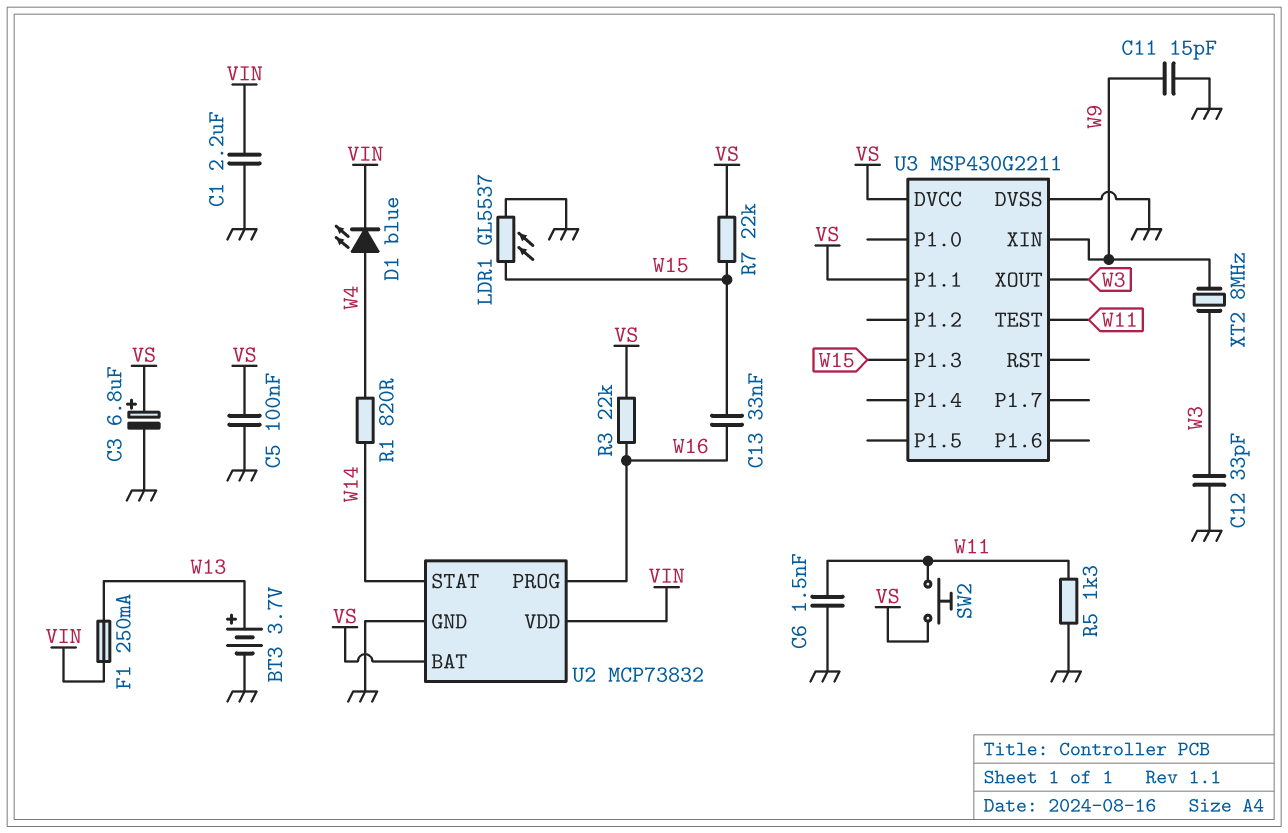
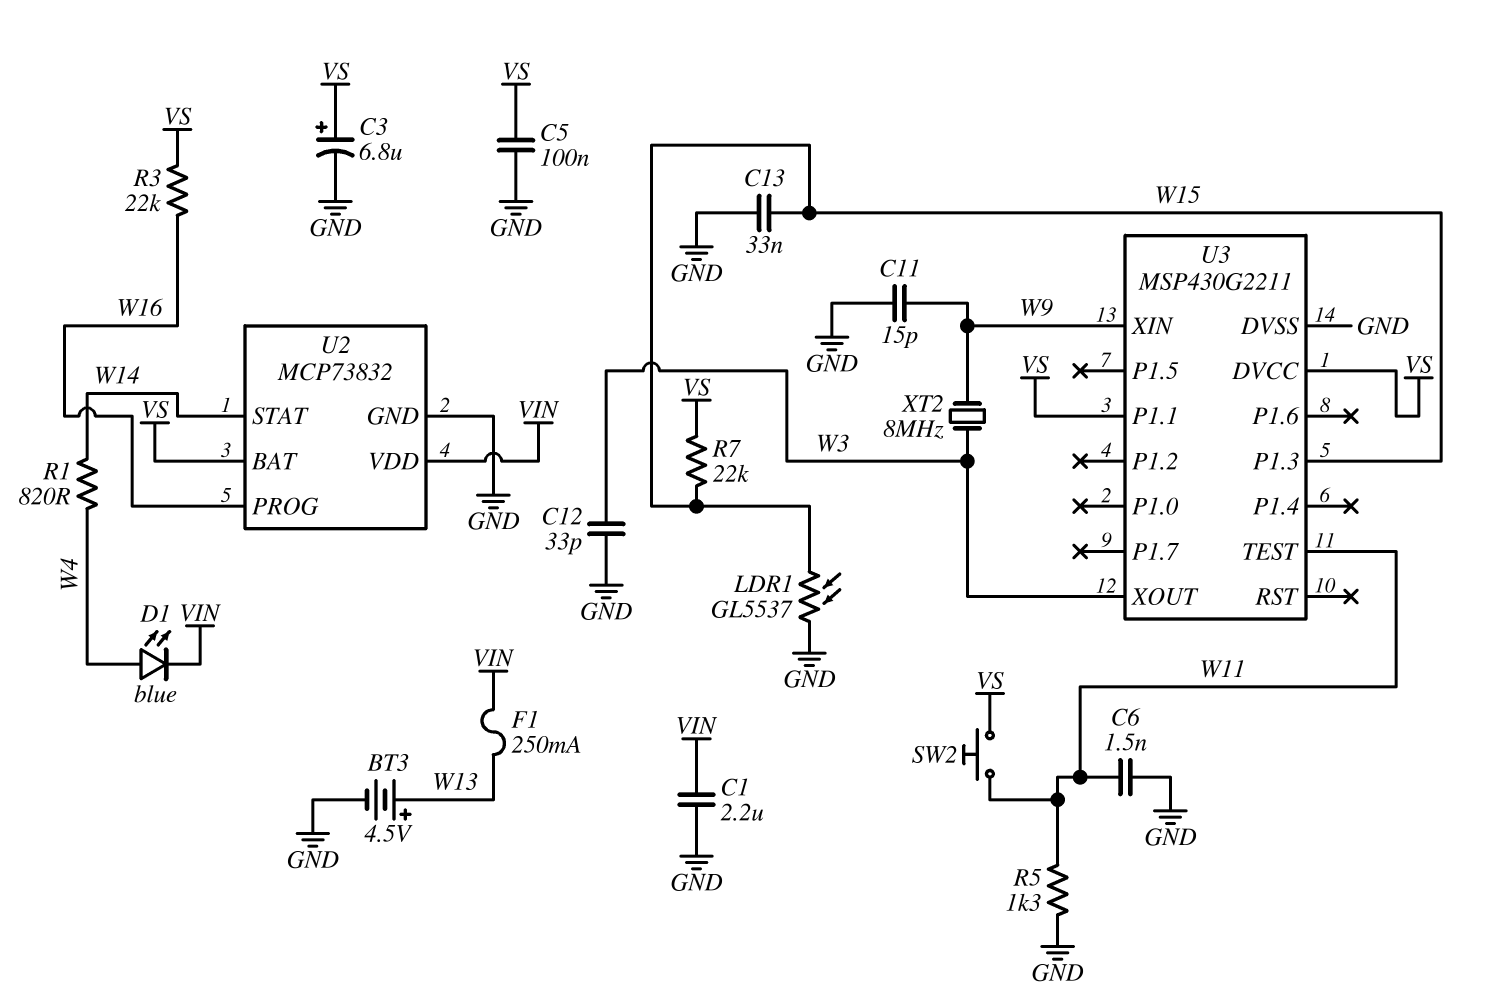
BT3: 3.7V (plus W13, minus GND) -> 4.5V (plus W13, minus GND)
C13: 33nF (W15, W16) -> 33nF (GND, W15)

